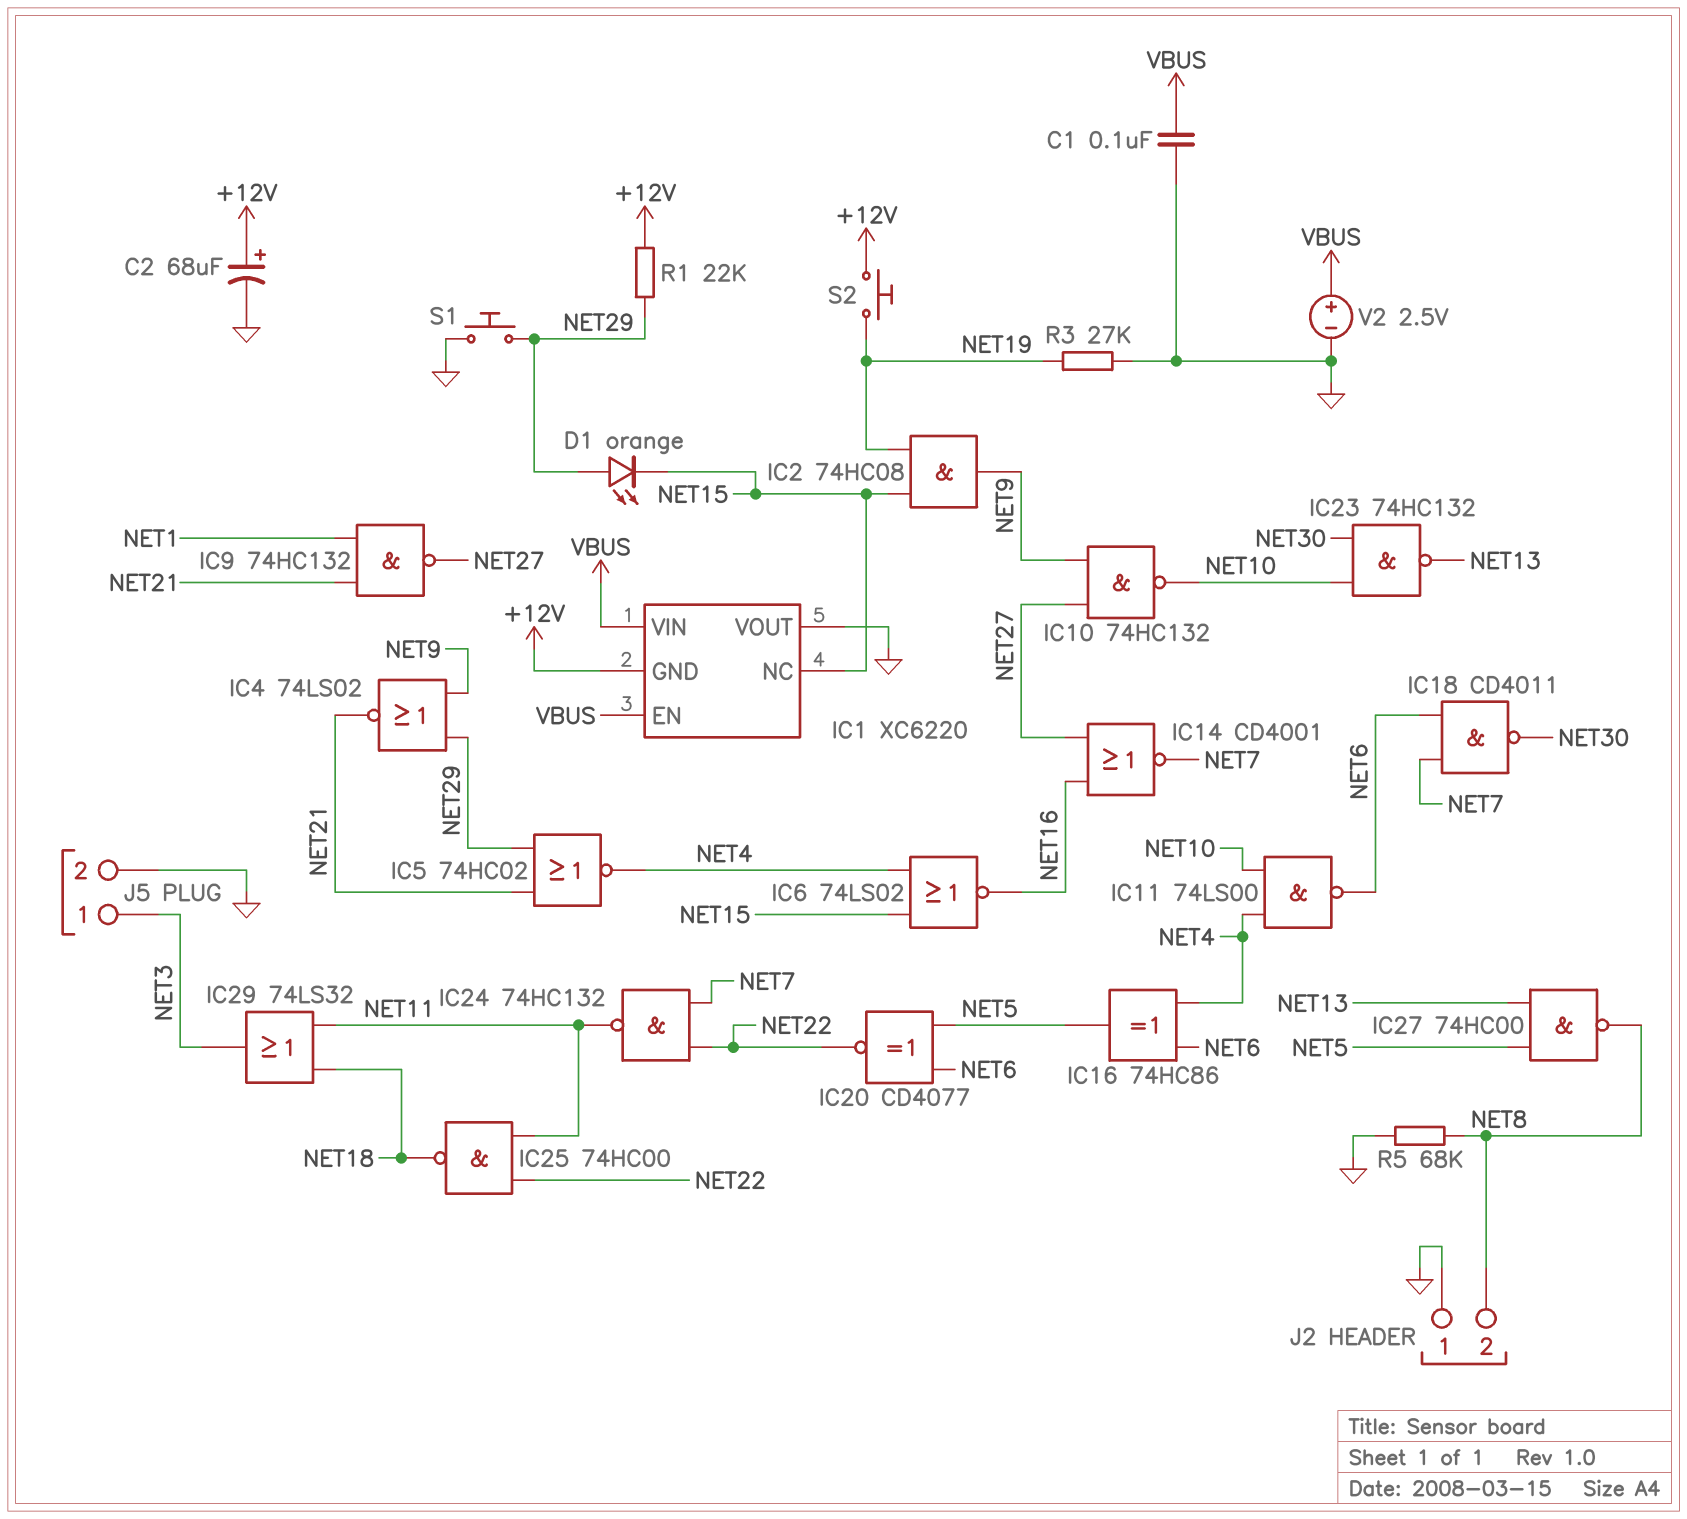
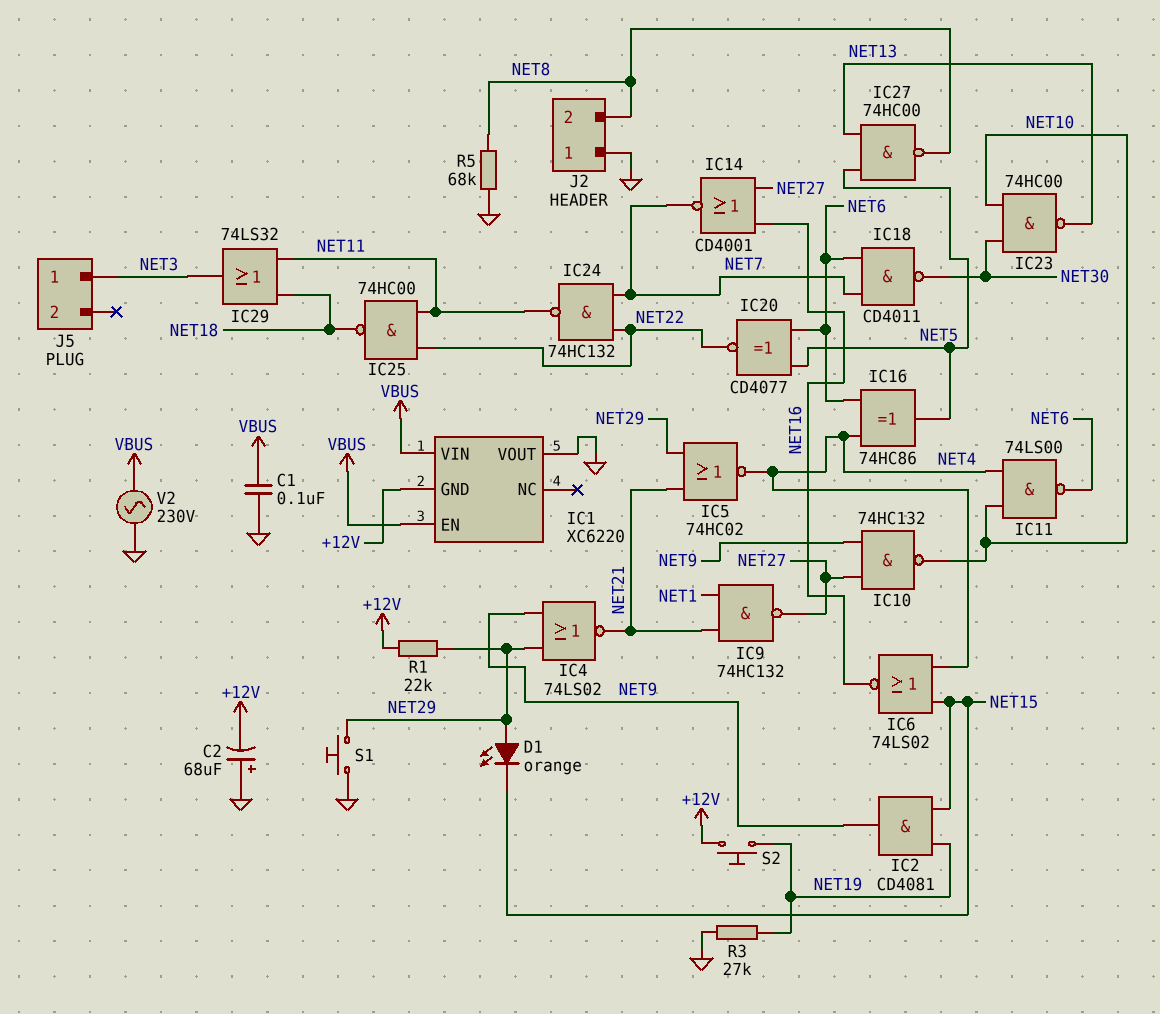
C2: 68uF (plus +12V, minus GND) -> 68uF (plus GND, minus +12V)
IC1 pin NC: NET15 -> none
IC2: AND 74HC08 (in NET15, in NET19, out NET9) -> AND CD4081 (in NET15, in NET19, out NET9)
IC23: NAND 74HC132 (in NET10, in NET30, out NET13) -> NAND 74HC00 (in NET10, in NET30, out NET13)
J5 pin 2: GND -> none
V2: 2.5V (plus VBUS, minus GND) -> AC 230V (GND, VBUS)

